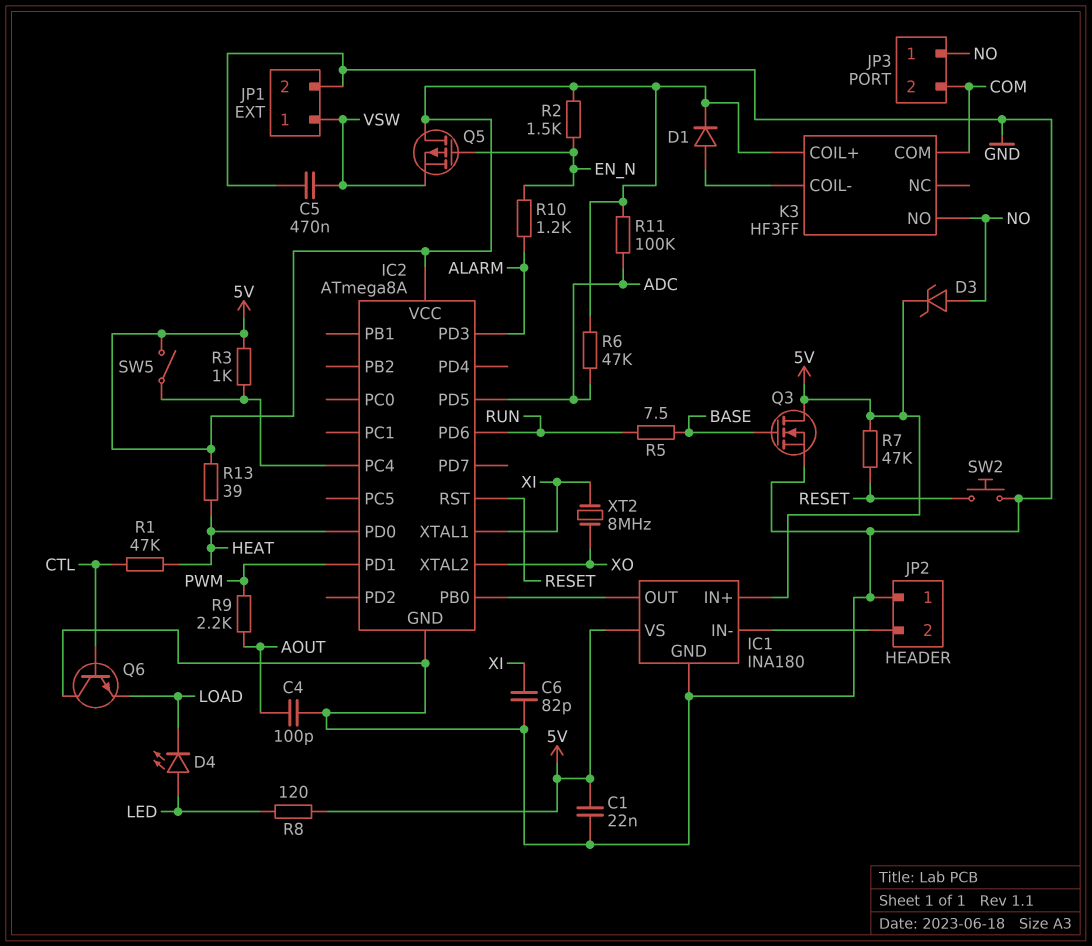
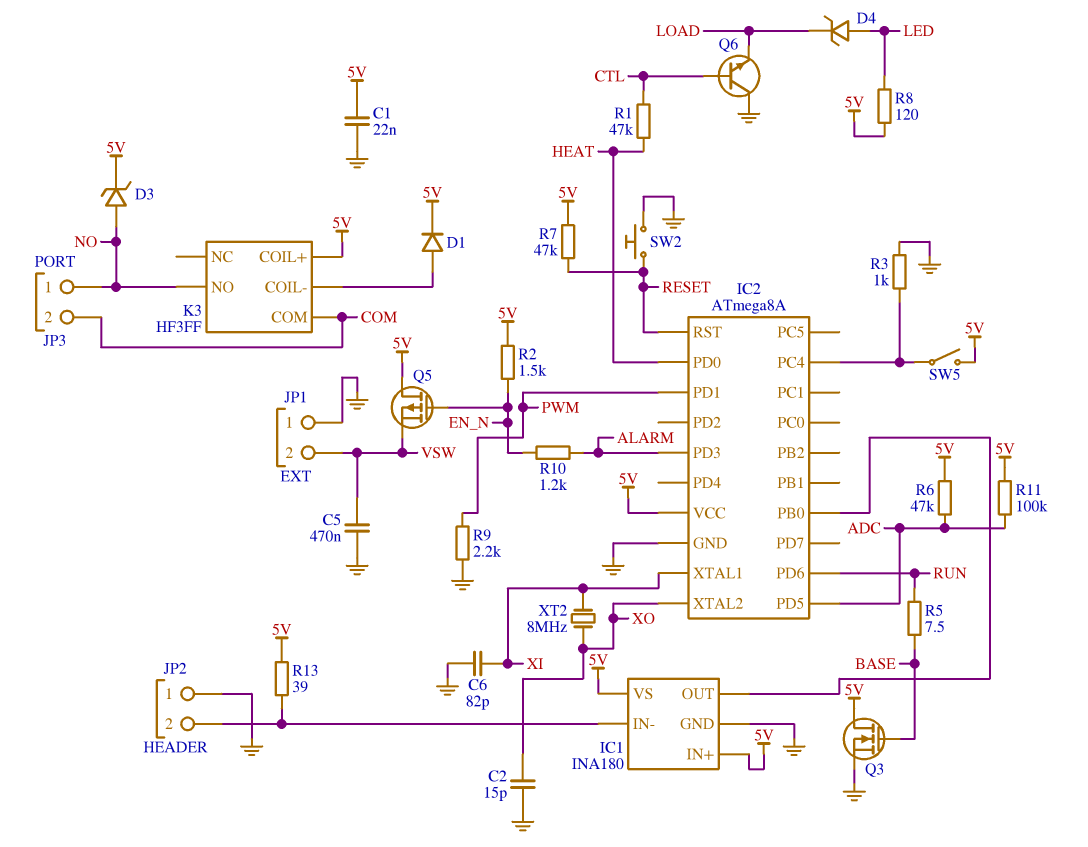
C2: none -> 15pF (GND, XO)
C4: 100pF (AOUT, GND) -> none
D4: LED (A LED, K LOAD) -> zener (A LED, K LOAD)
JP1 pin 1: VSW -> GND
JP1 pin 2: GND -> VSW
R3: 1k (5V, IC2/PC4) -> 1k (GND, IC2/PC4)
R9: 2.2k (AOUT, PWM) -> 2.2k (GND, PWM)
R13: 39 (5V, HEAT) -> 39 (5V, IC1/IN-)

